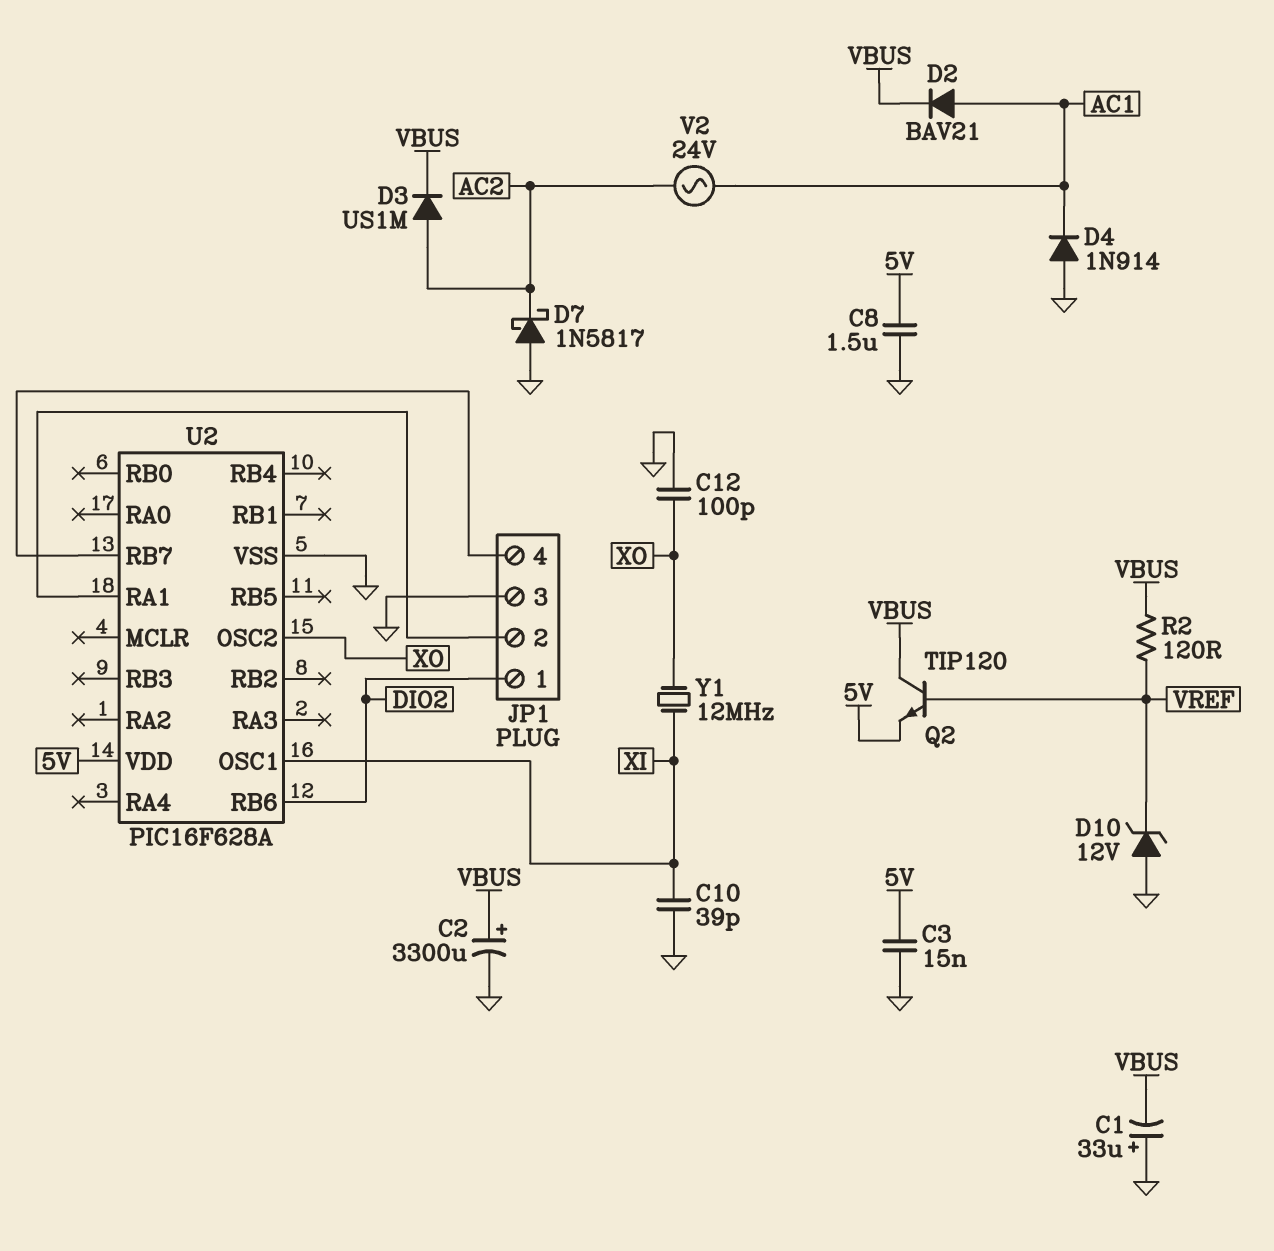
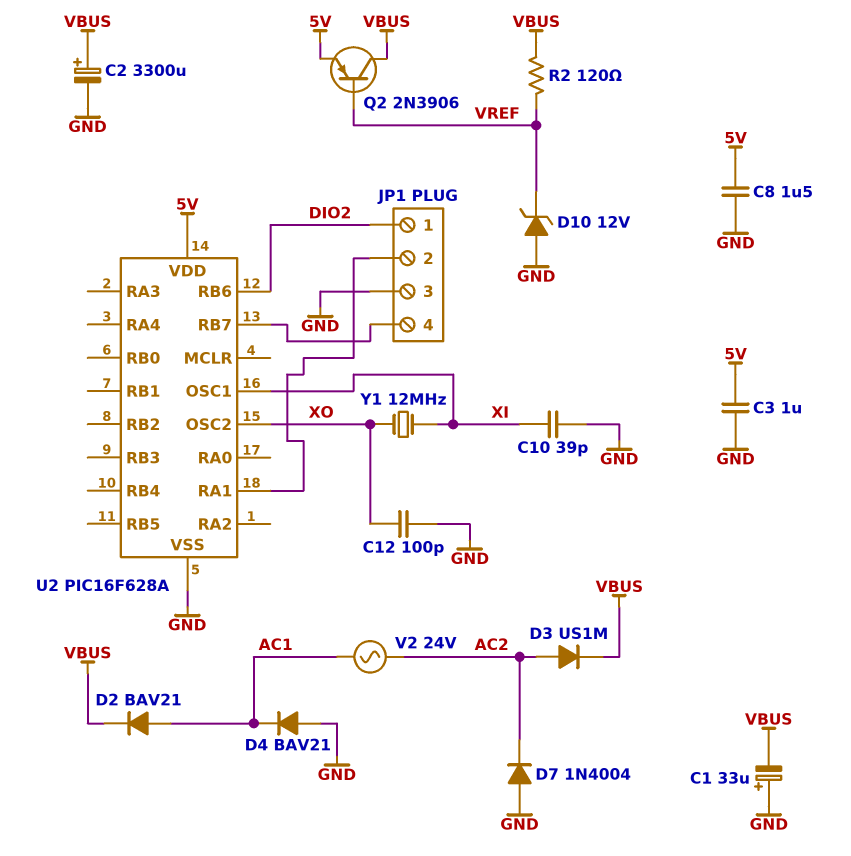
C3: 15nF (5V, GND) -> 1uF (5V, GND)
D4: diode 1N914 (A GND, K AC1) -> diode BAV21 (A GND, K AC1)
D7: schottky 1N5817 (A GND, K AC2) -> diode 1N4004 (A GND, K AC2)
Q2: NPN TIP120 (B VREF, C VBUS, E 5V) -> PNP 2N3906 (B VREF, C VBUS, E 5V)

